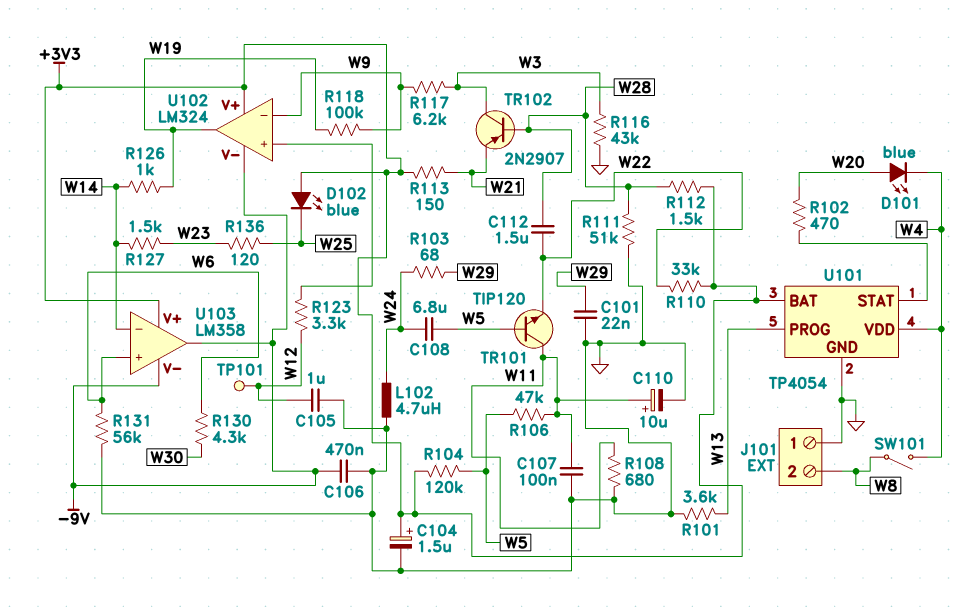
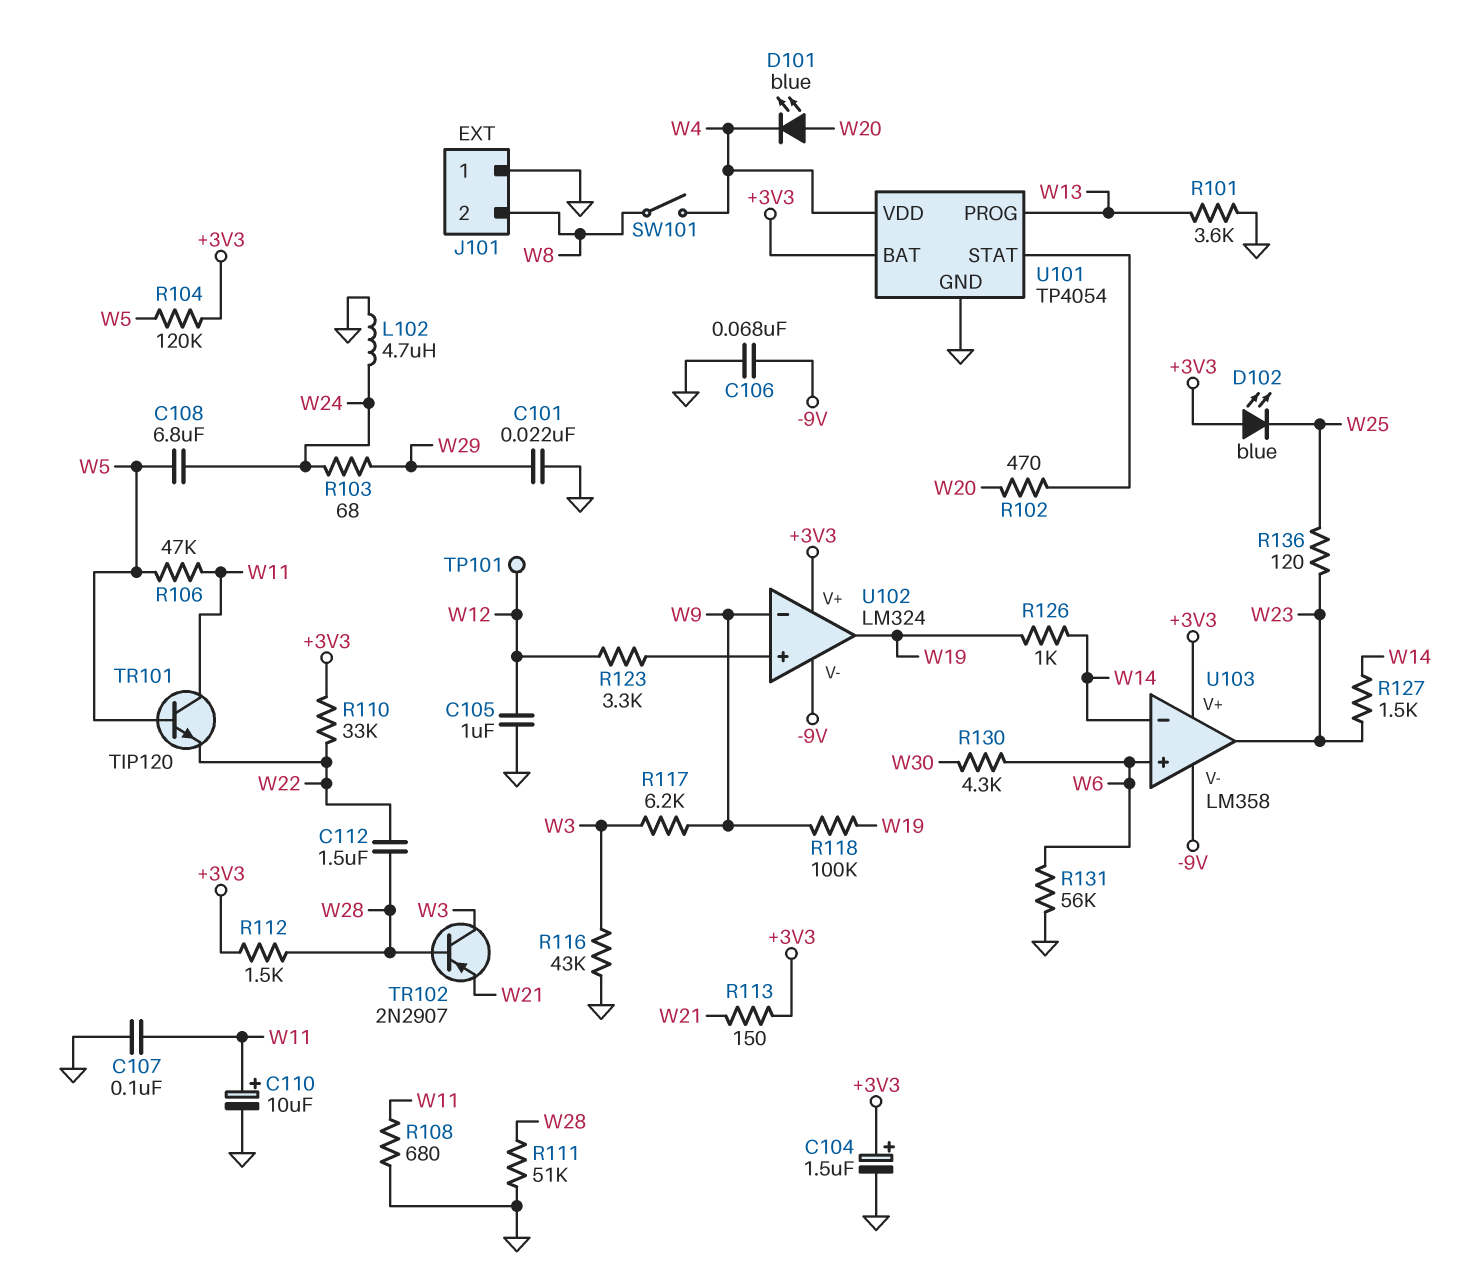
C106: 470nF (-9V, GND) -> 68nF (-9V, GND)
U103 pin out: -9V -> W23

